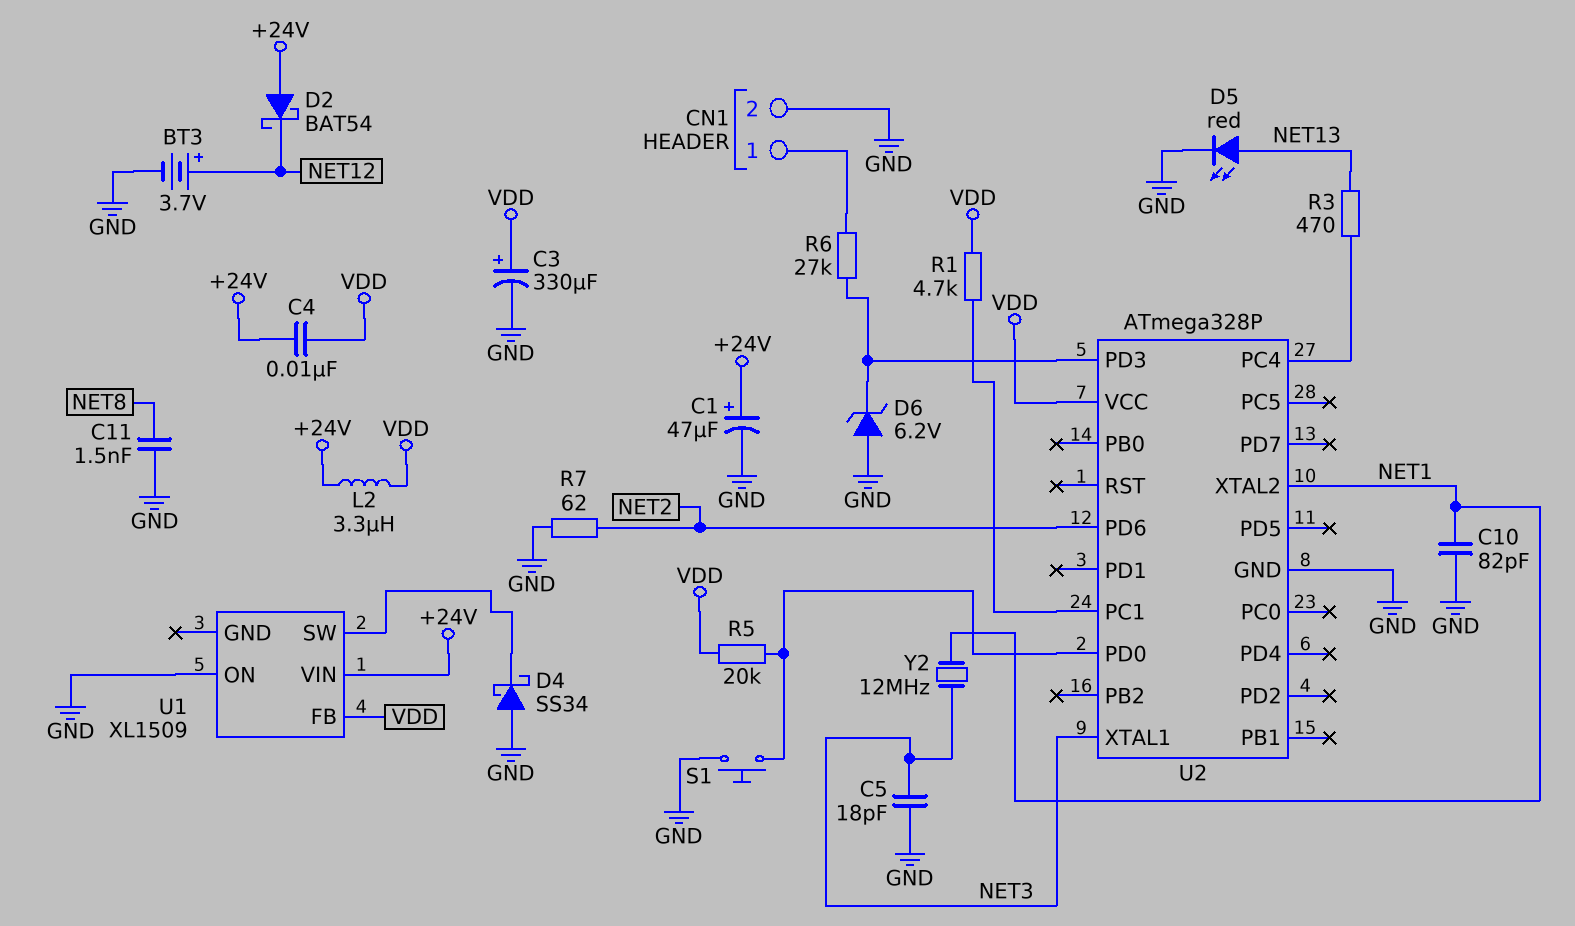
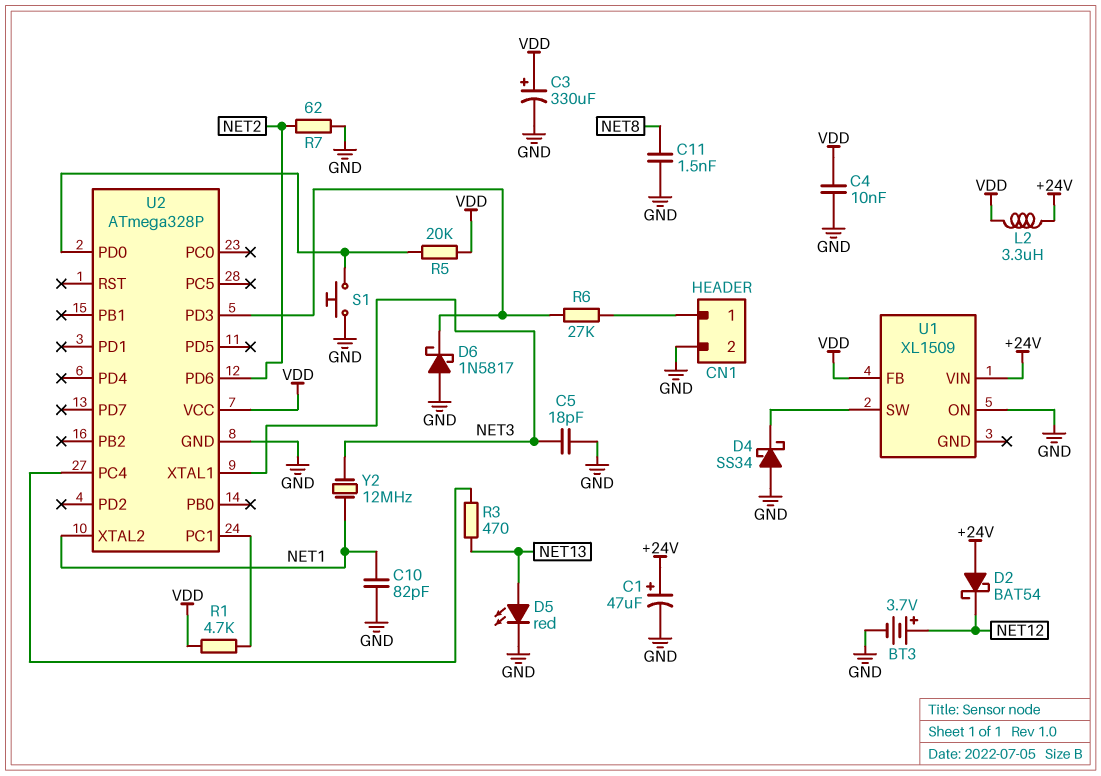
C4: 10nF (+24V, VDD) -> 10nF (GND, VDD)
D6: zener 6.2V (A GND, K U2/PD3) -> schottky 1N5817 (A GND, K U2/PD3)

